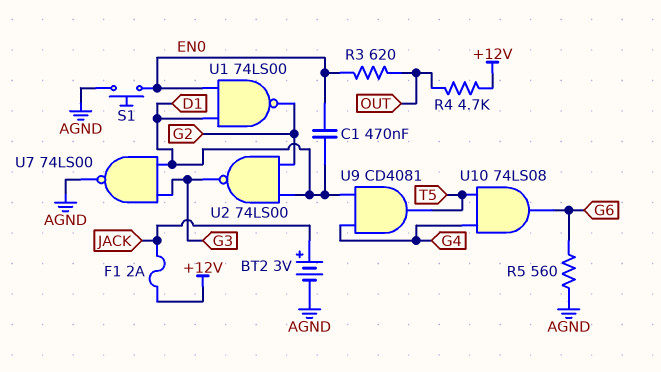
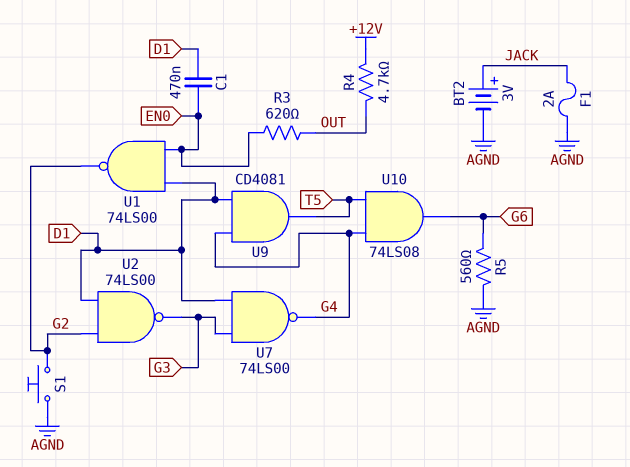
F1: 2A (+12V, JACK) -> 2A (AGND, JACK)
S1: button (AGND, EN0) -> button (AGND, G2)
U7: NAND 74LS00 (in D1, in G3, out AGND) -> NAND 74LS00 (in D1, in G3, out G4)

